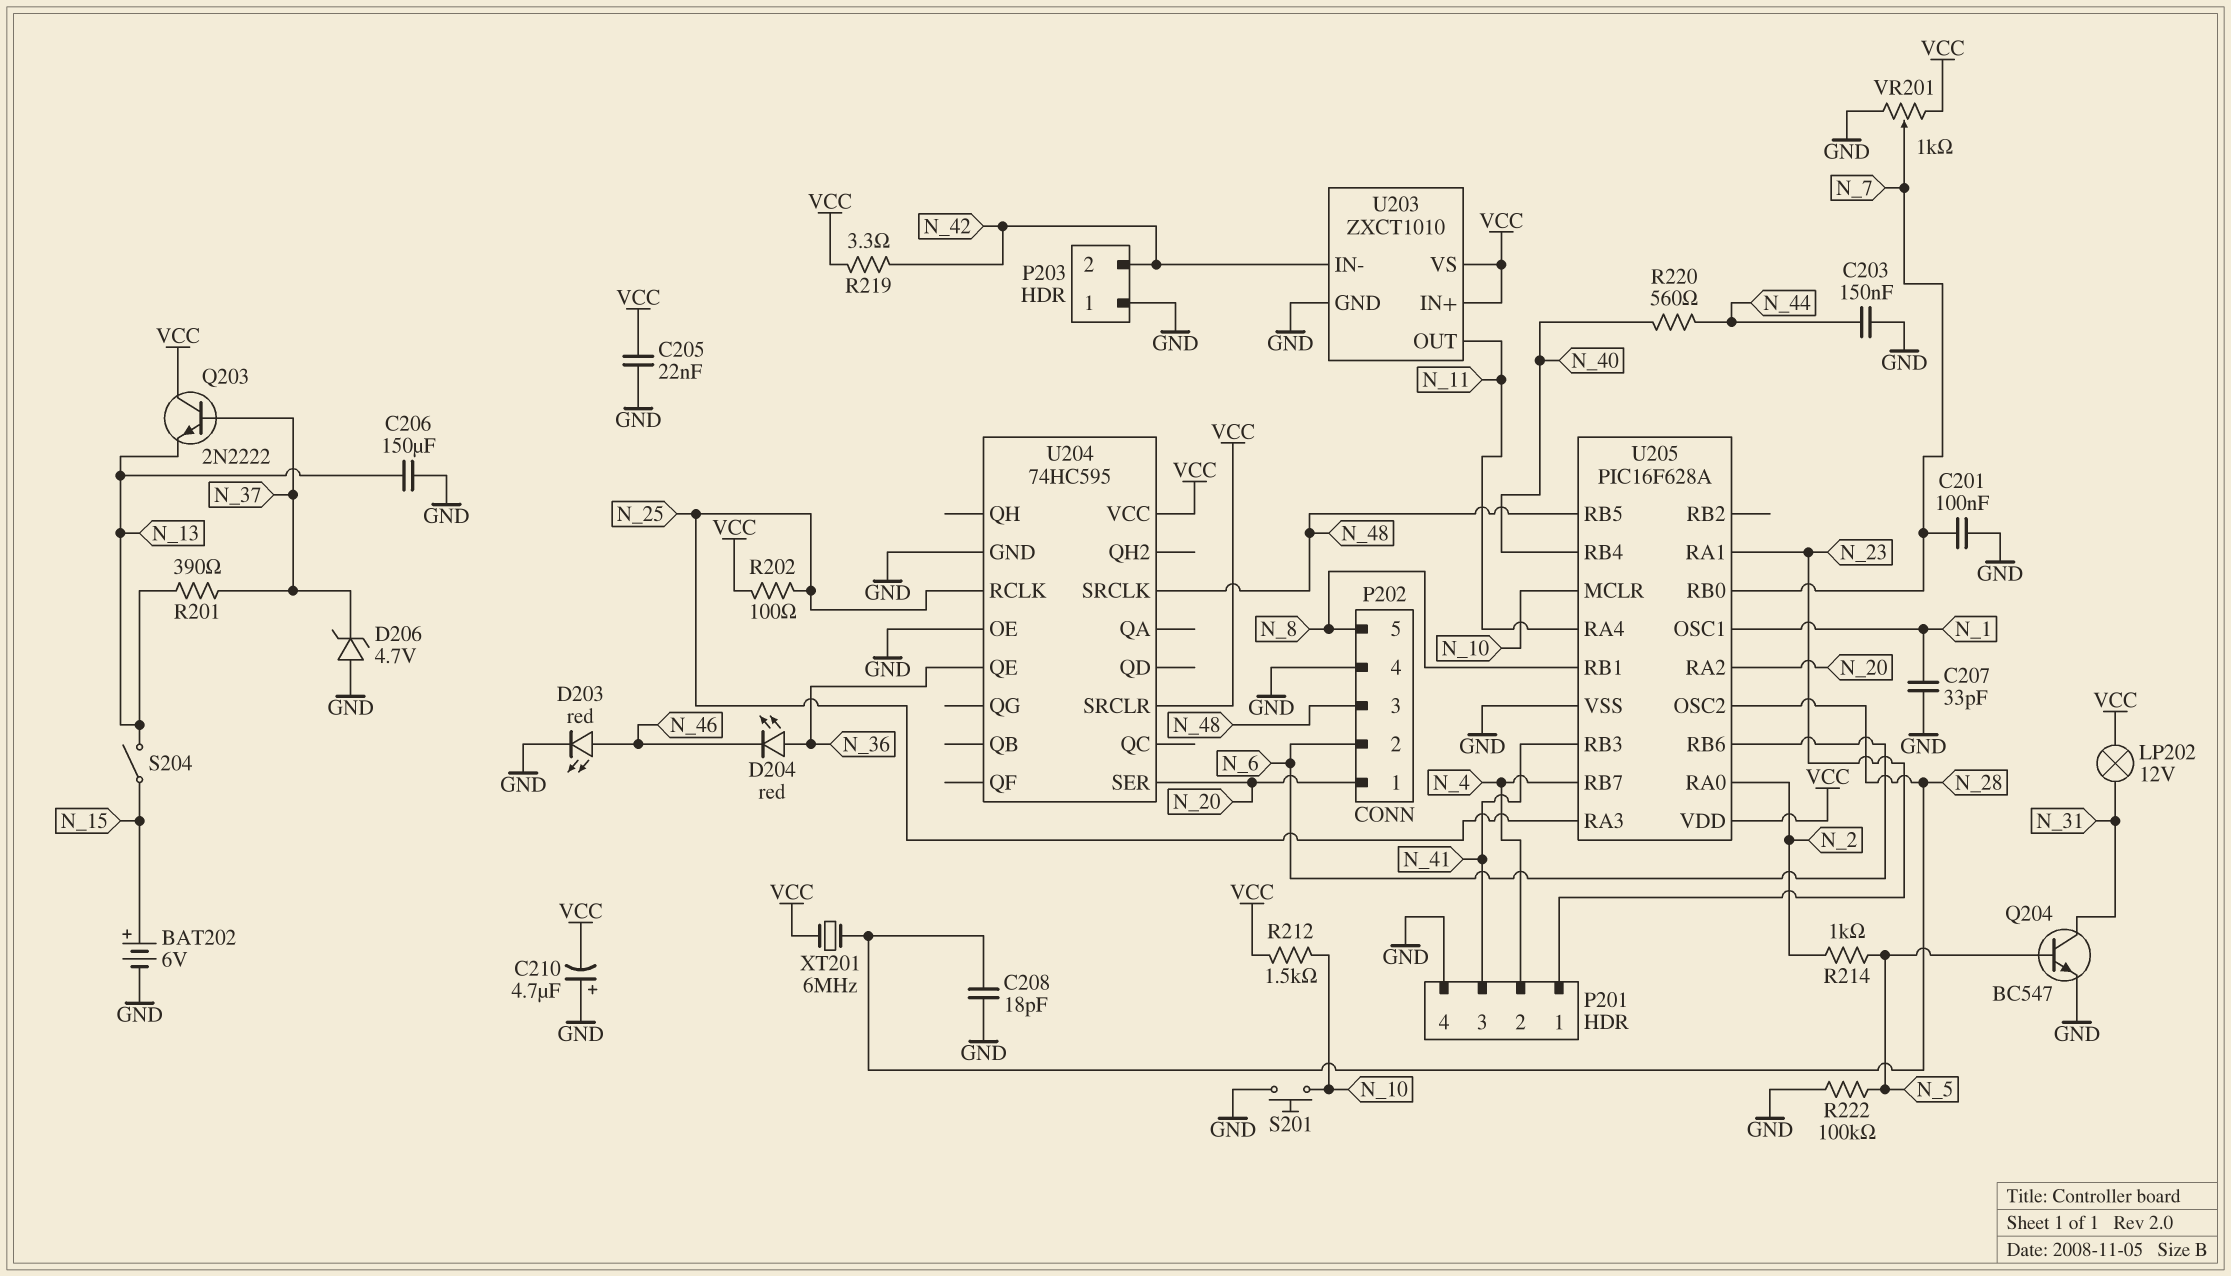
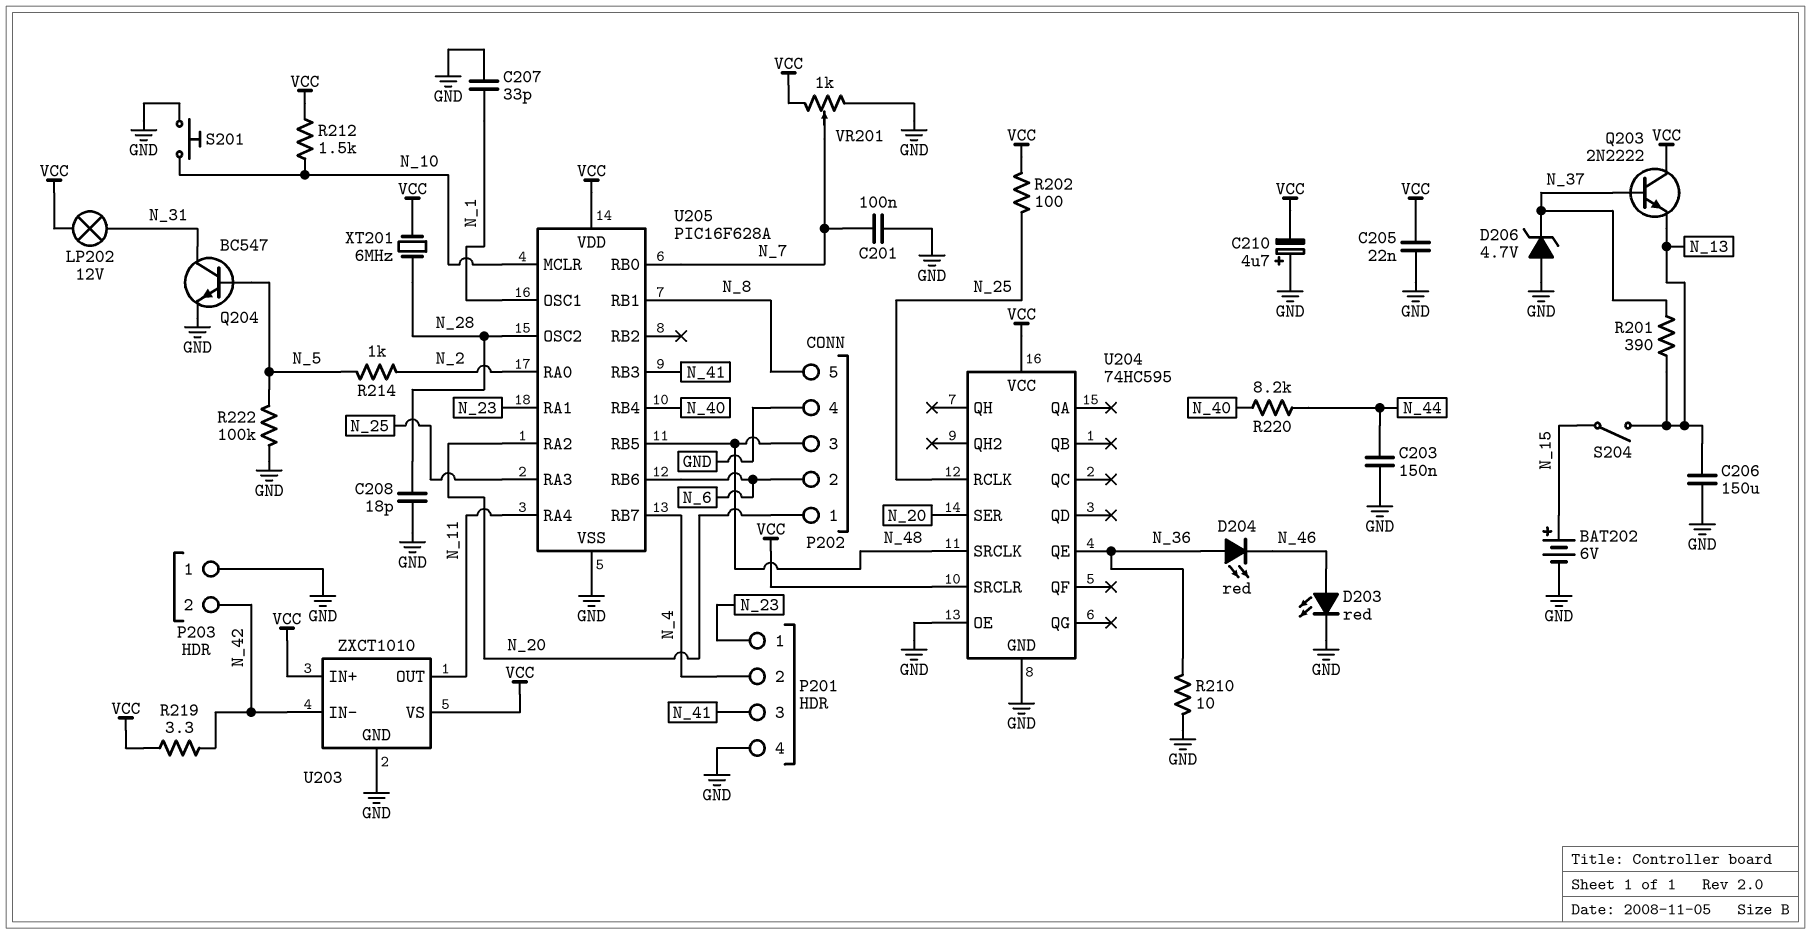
R210: none -> 10 (GND, N_36)
R220: 560 (N_40, N_44) -> 8.2k (N_40, N_44)

